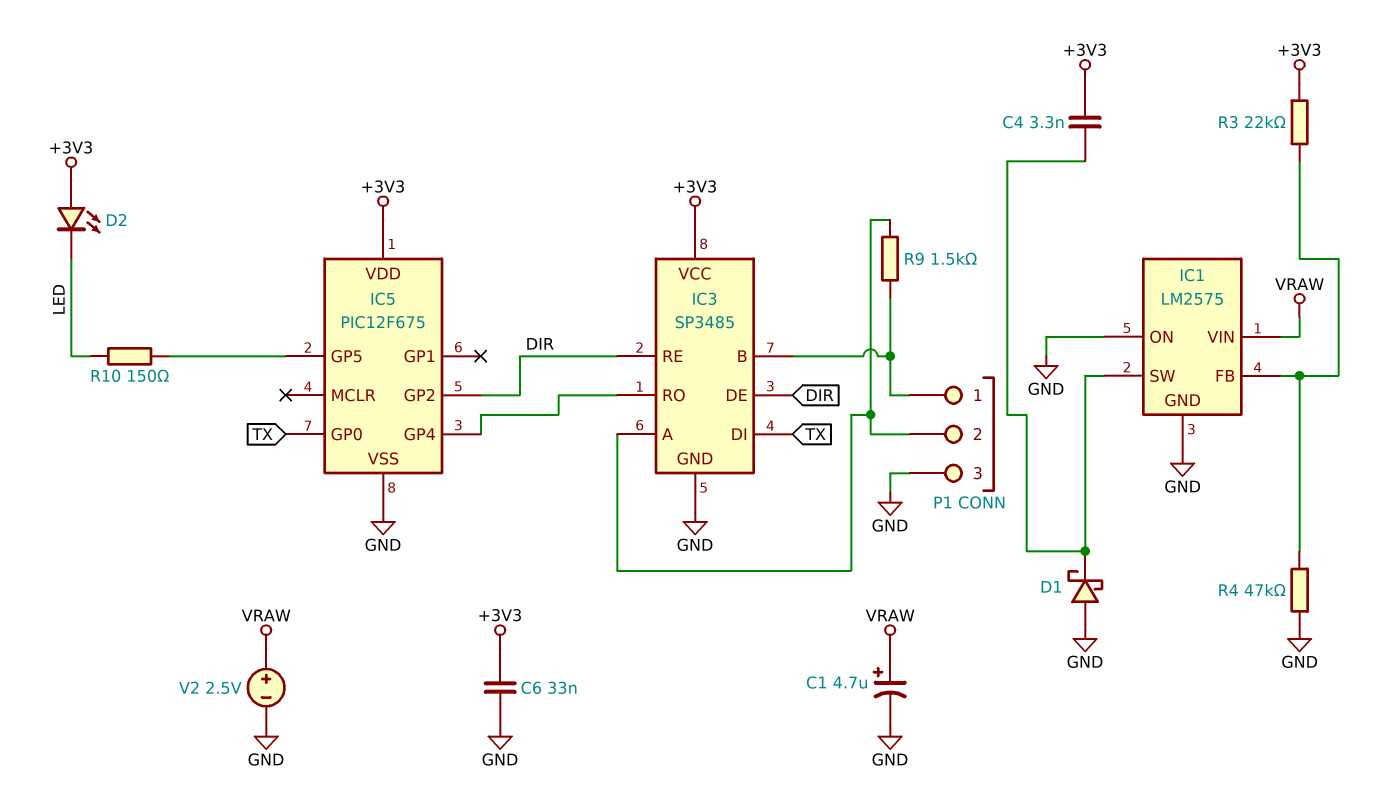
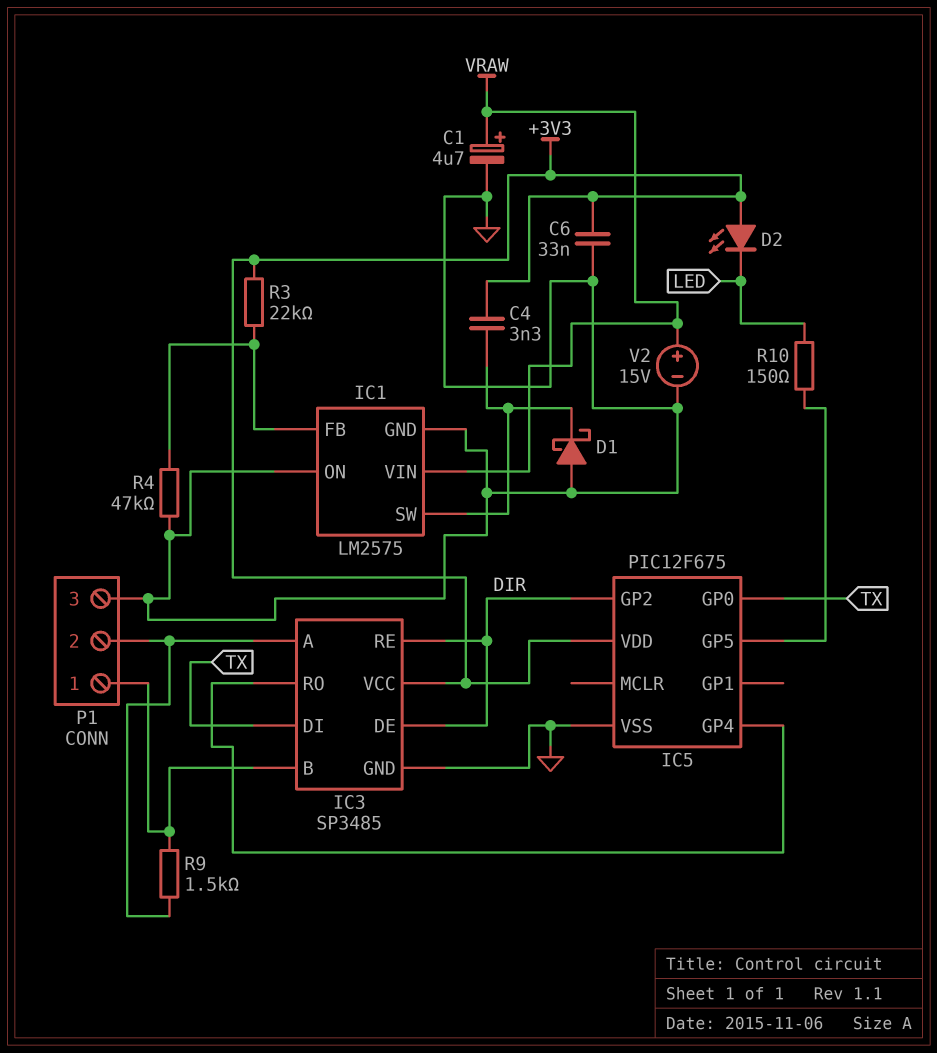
V2: 2.5V (plus VRAW, minus GND) -> 15V (plus VRAW, minus GND)

